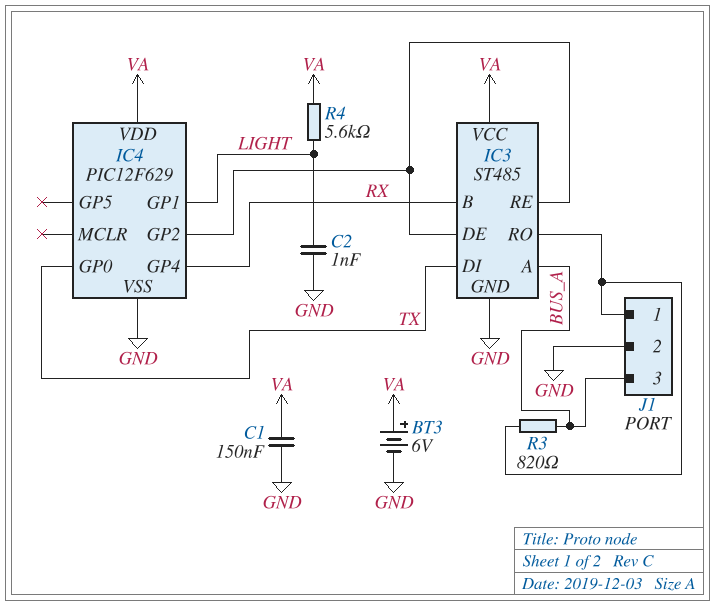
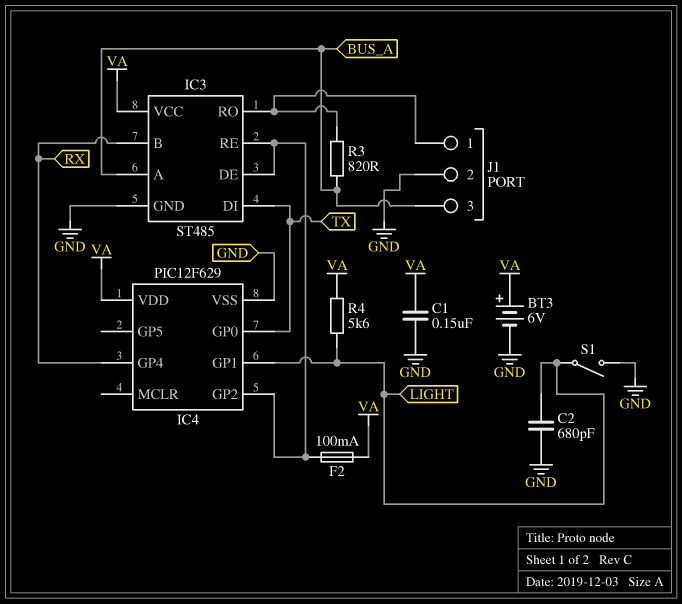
C2: 1nF (GND, LIGHT) -> 680pF (GND, LIGHT)
F2: none -> 100mA (IC3/DE, VA)
S1: none -> switch (GND, LIGHT)

